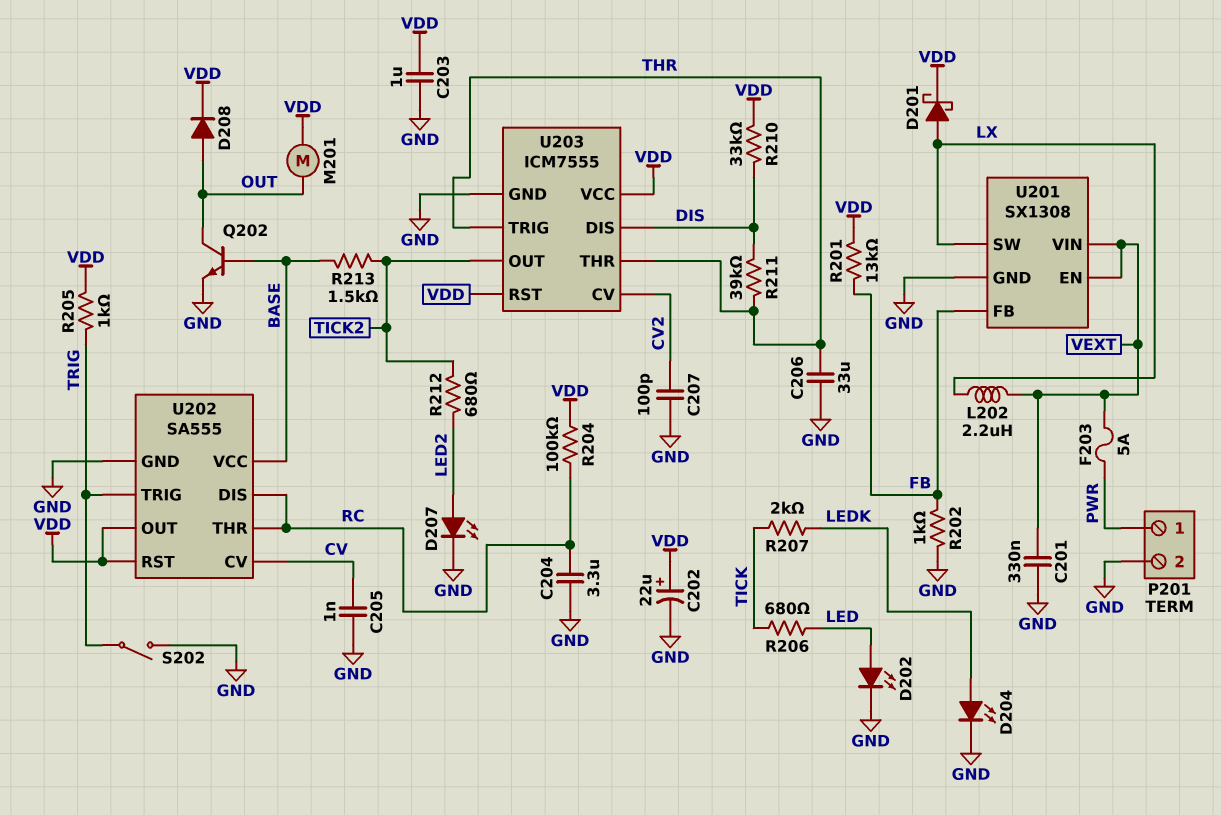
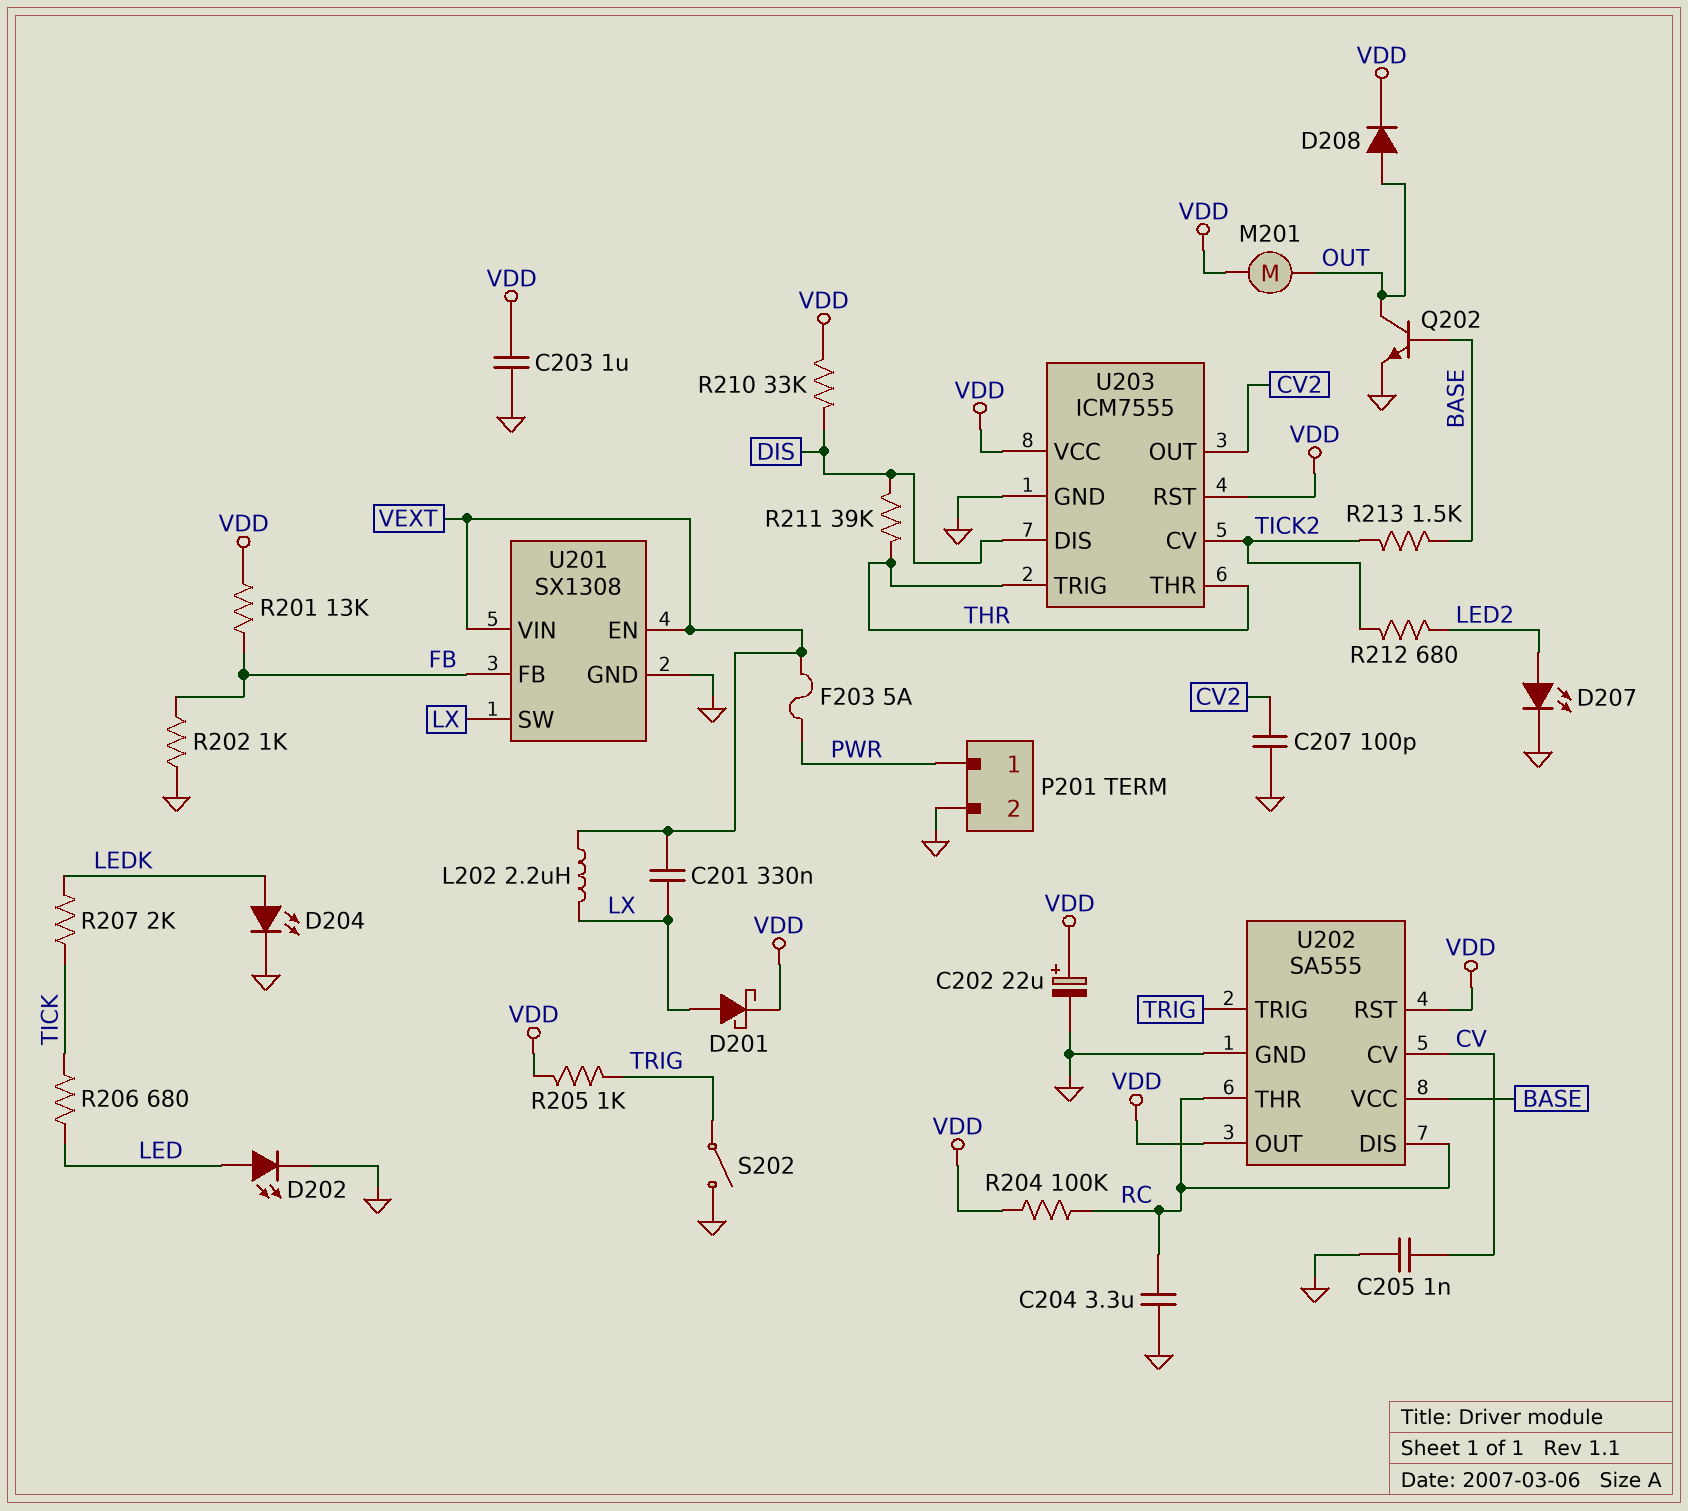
C201: 330nF (GND, VEXT) -> 330nF (LX, VEXT)
C206: 33uF (GND, THR) -> none
U203 pin CV: CV2 -> TICK2
U203 pin OUT: TICK2 -> CV2

